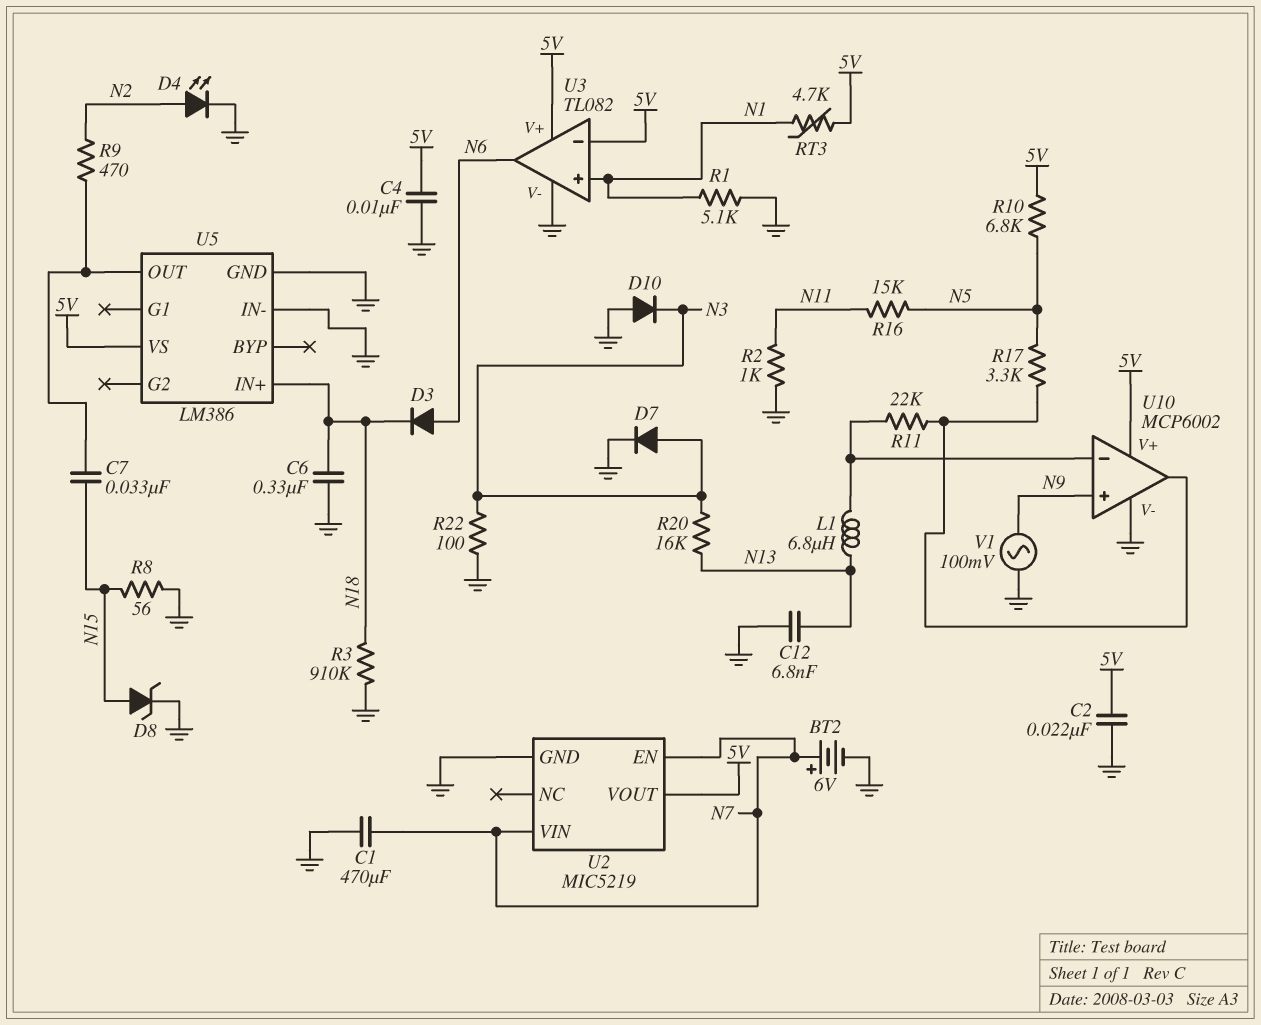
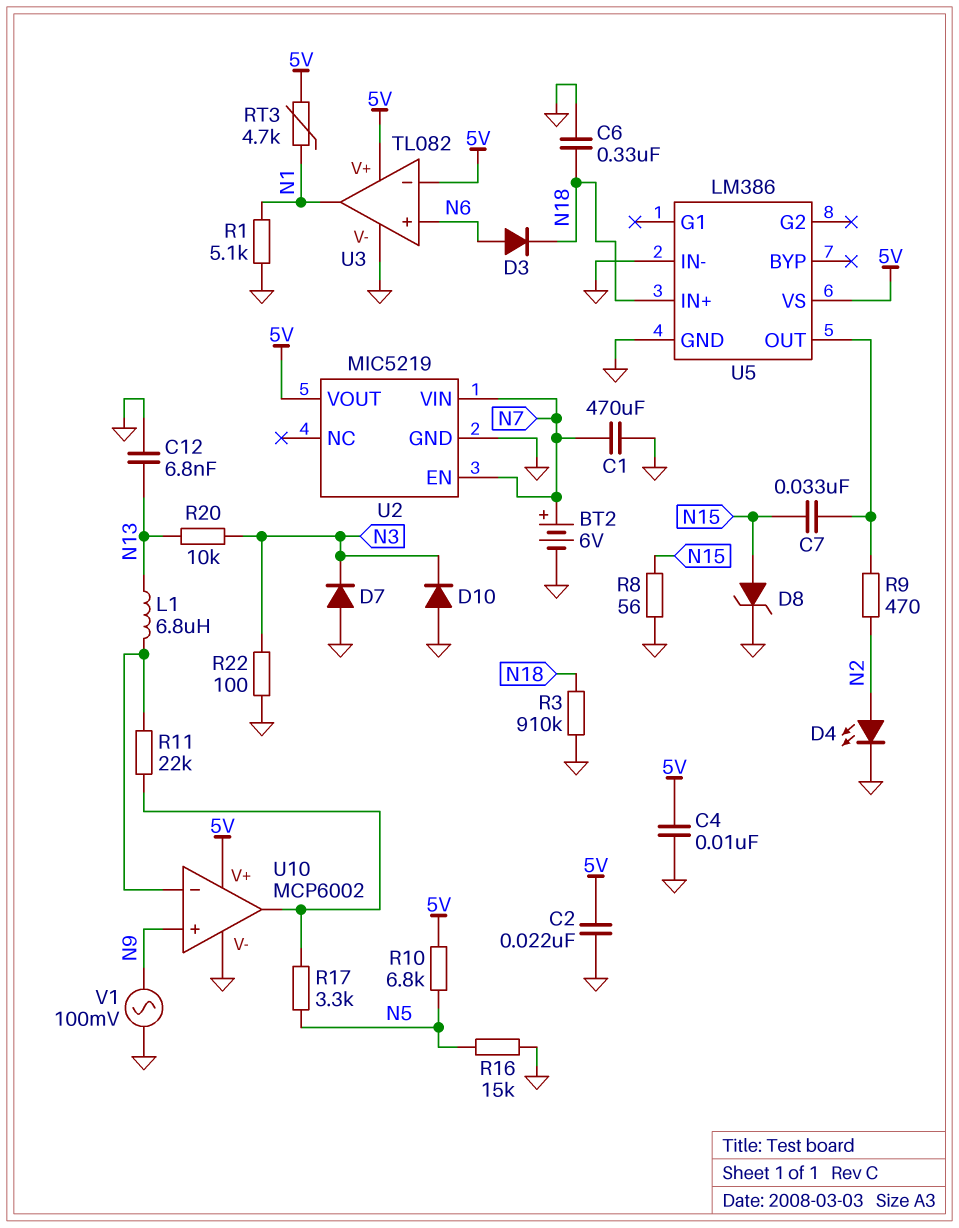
D7: diode (A N3, K GND) -> diode (A GND, K N3)
R2: 1k (GND, N11) -> none
R16: 15k (N5, N11) -> 15k (GND, N5)
R20: 16k (N3, N13) -> 10k (N3, N13)
U3 pin in+: N1 -> N6
U3 pin out: N6 -> N1

